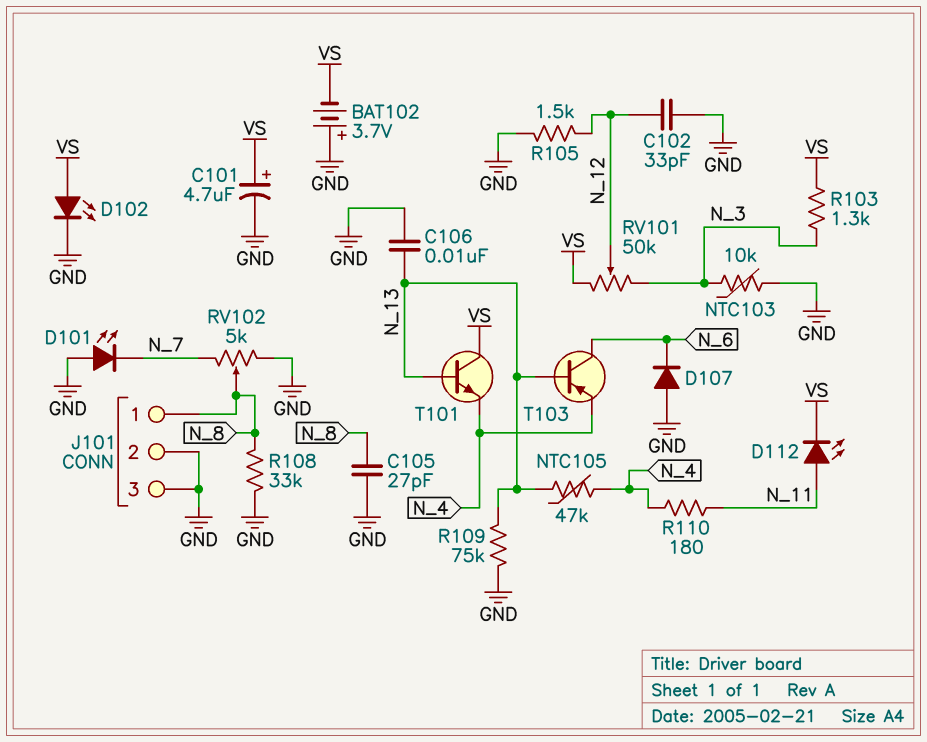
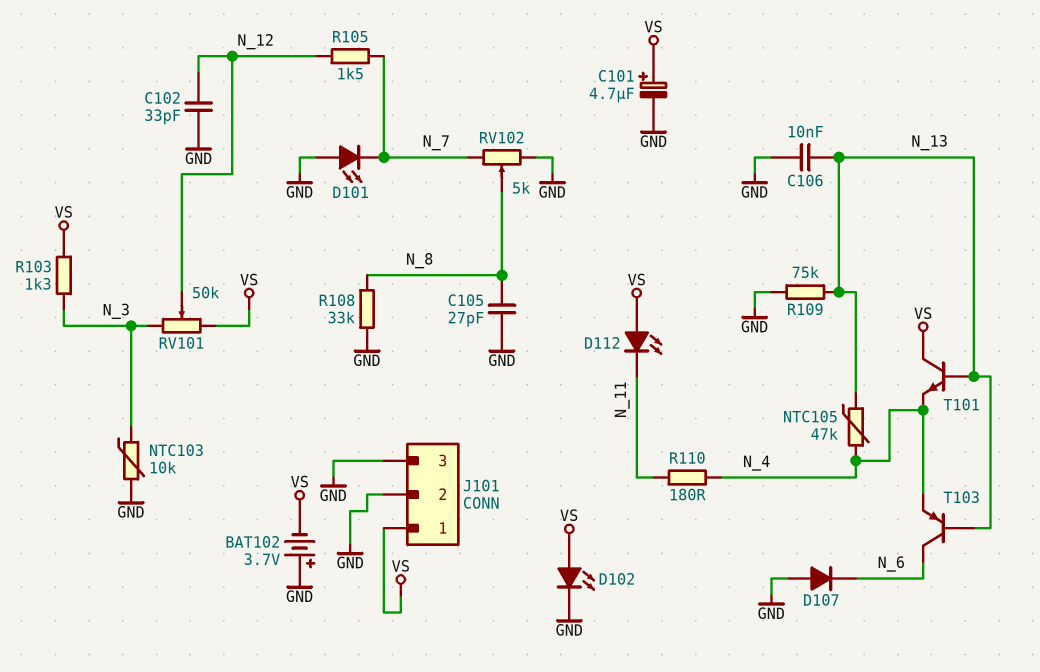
D112: LED (A N_11, K VS) -> LED (A VS, K N_11)
J101 pin 1: N_8 -> VS
R105: 1.5k (GND, N_12) -> 1.5k (N_7, N_12)

